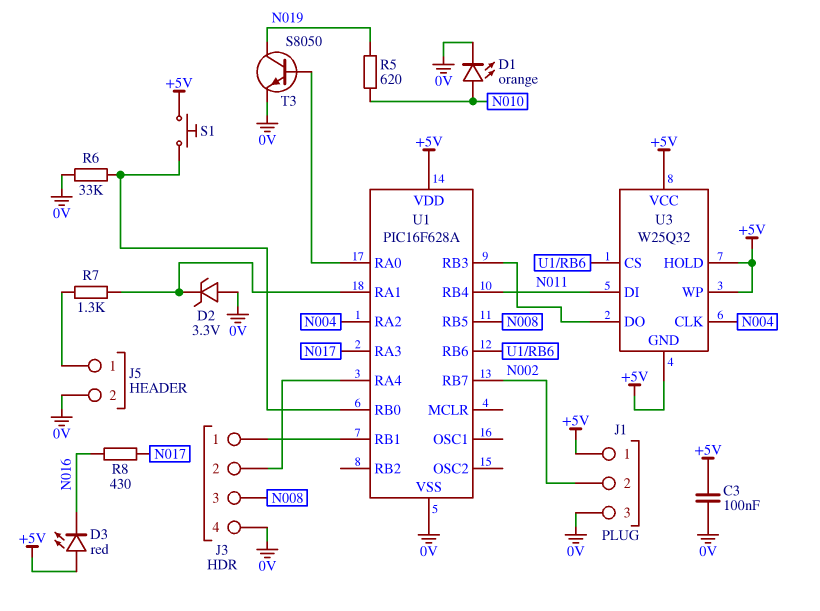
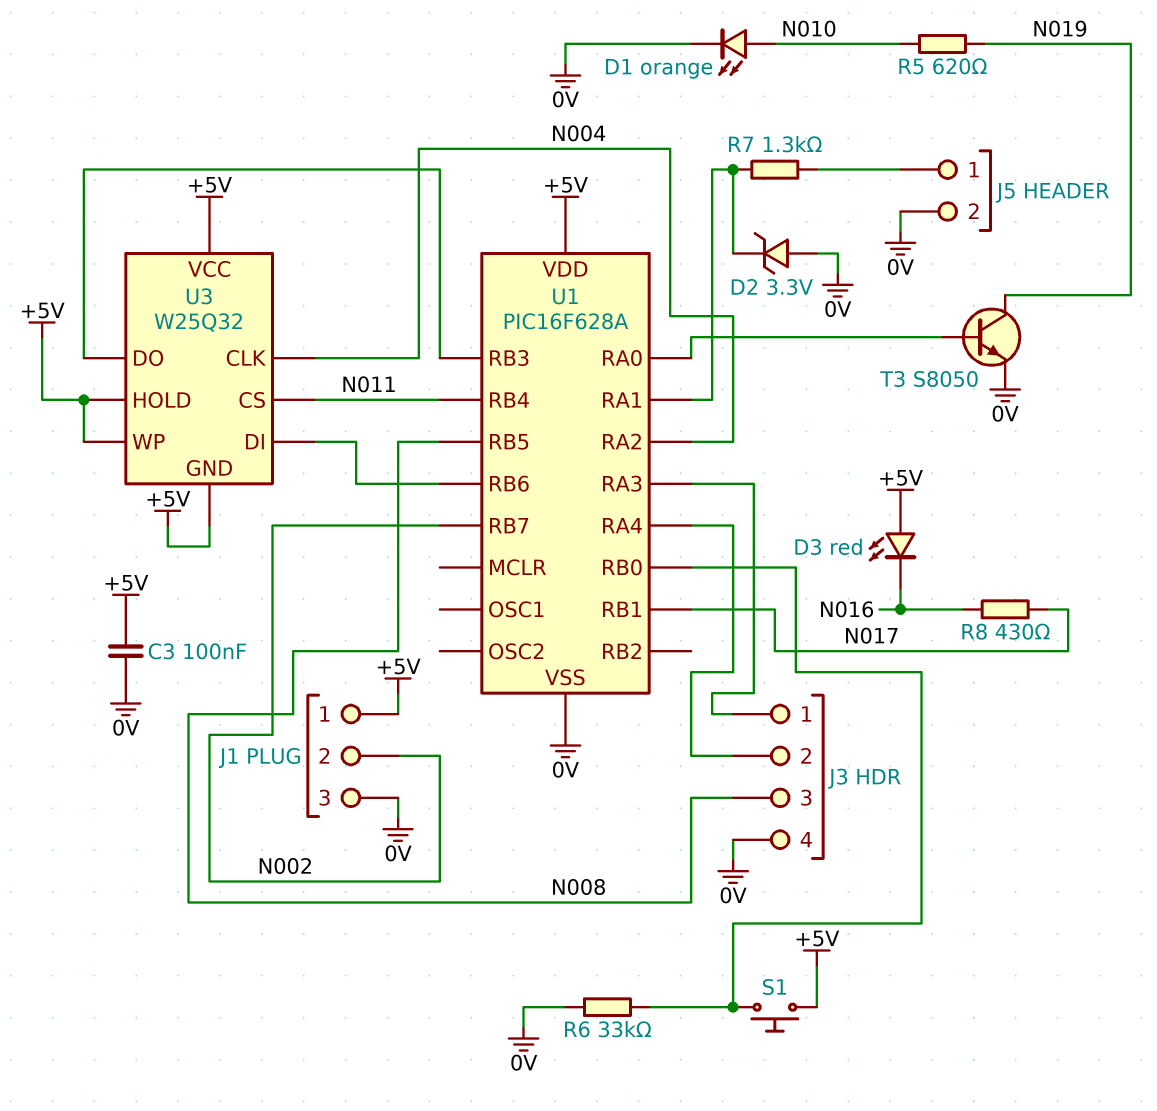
U1 pin RA3: N017 -> J3/1
U1 pin RB1: J3/1 -> N017
U3 pin CS: U1/RB6 -> N011
U3 pin DI: N011 -> U1/RB6

